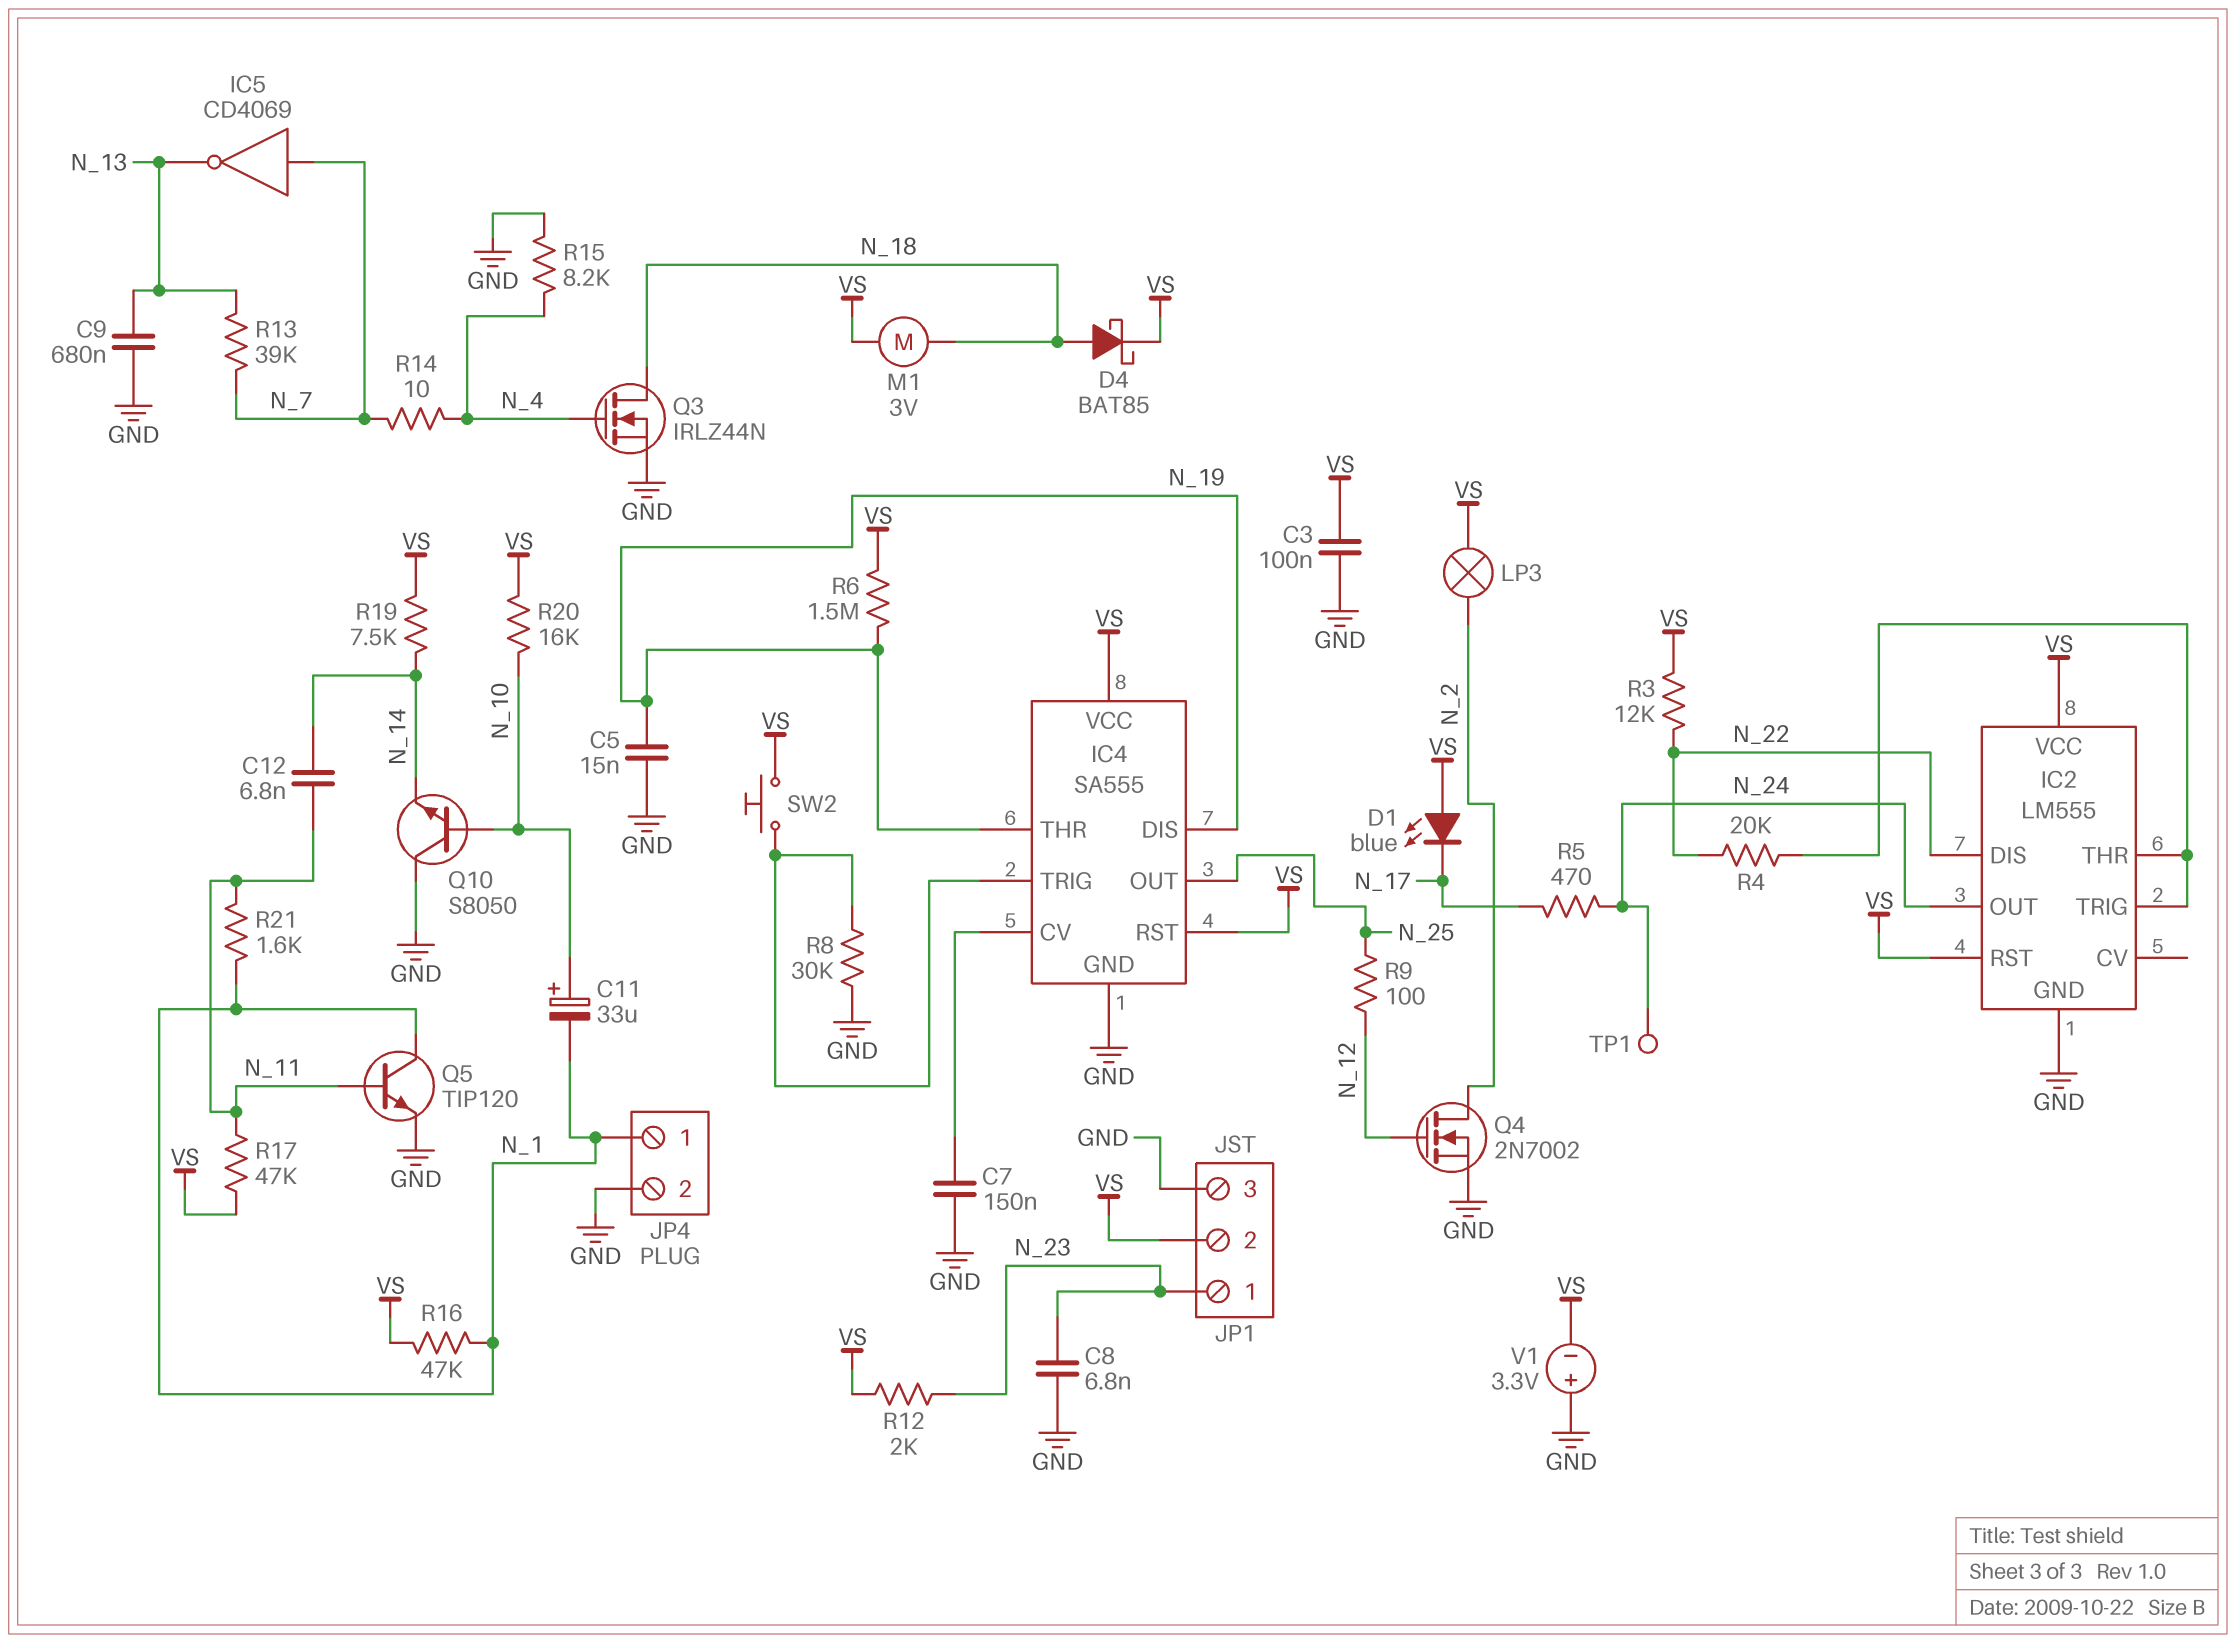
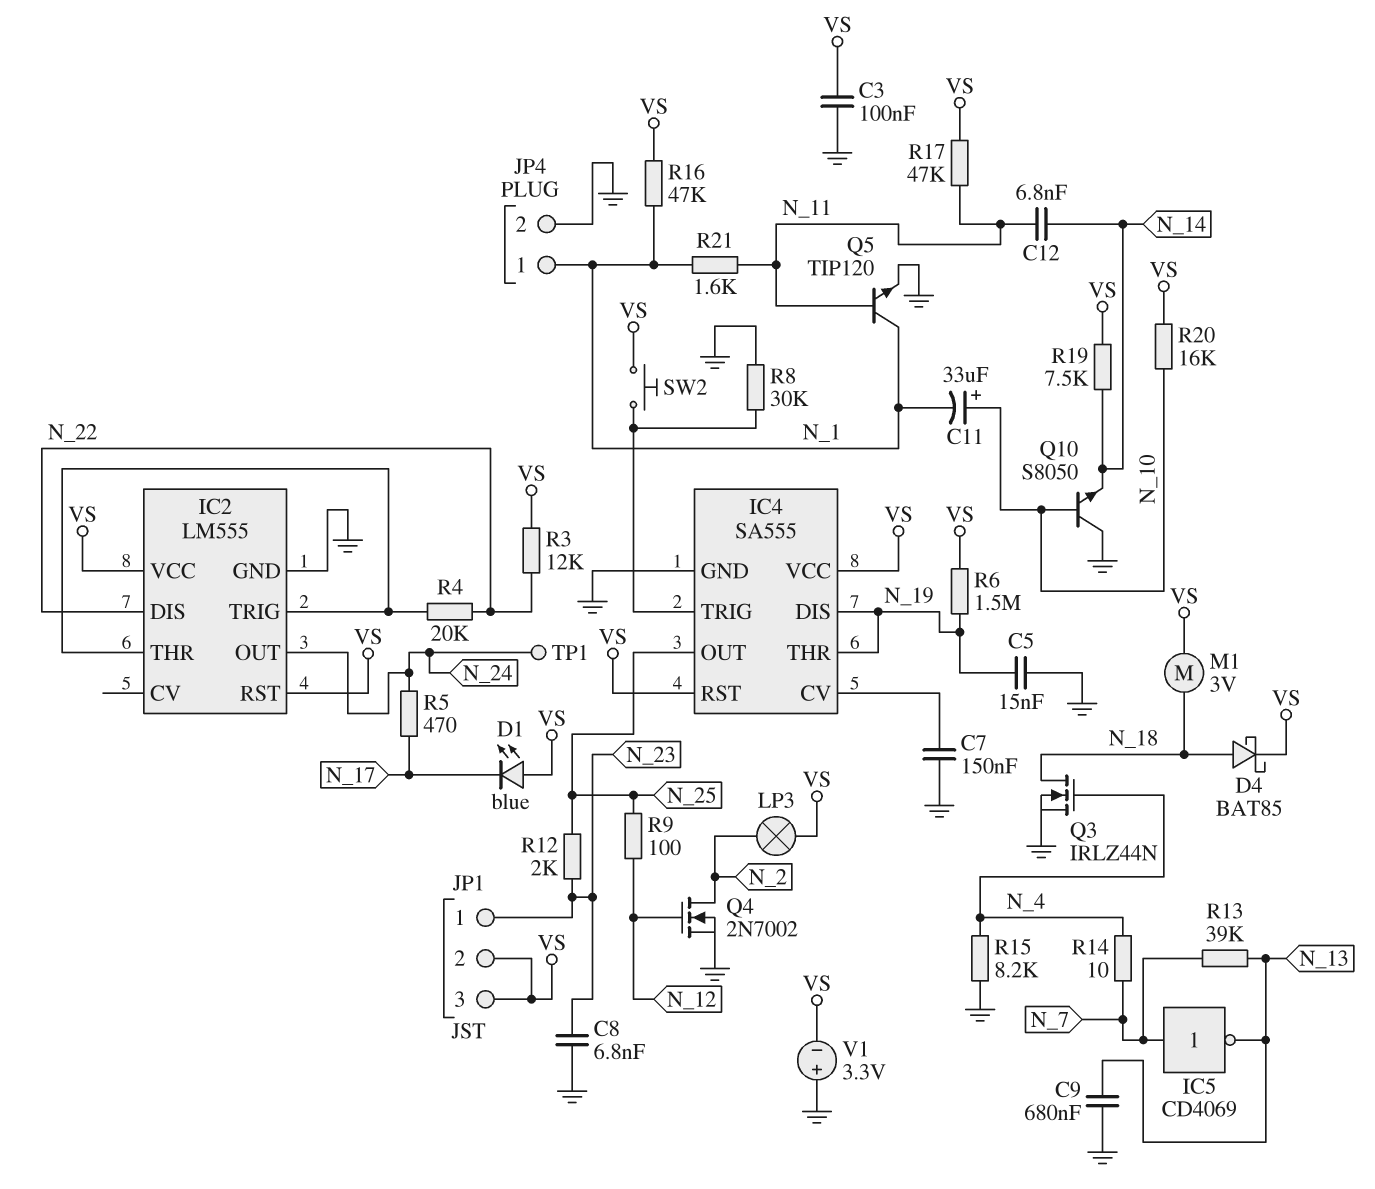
JP1 pin 3: GND -> VS
R12: 2k (N_23, VS) -> 2k (N_23, N_25)

